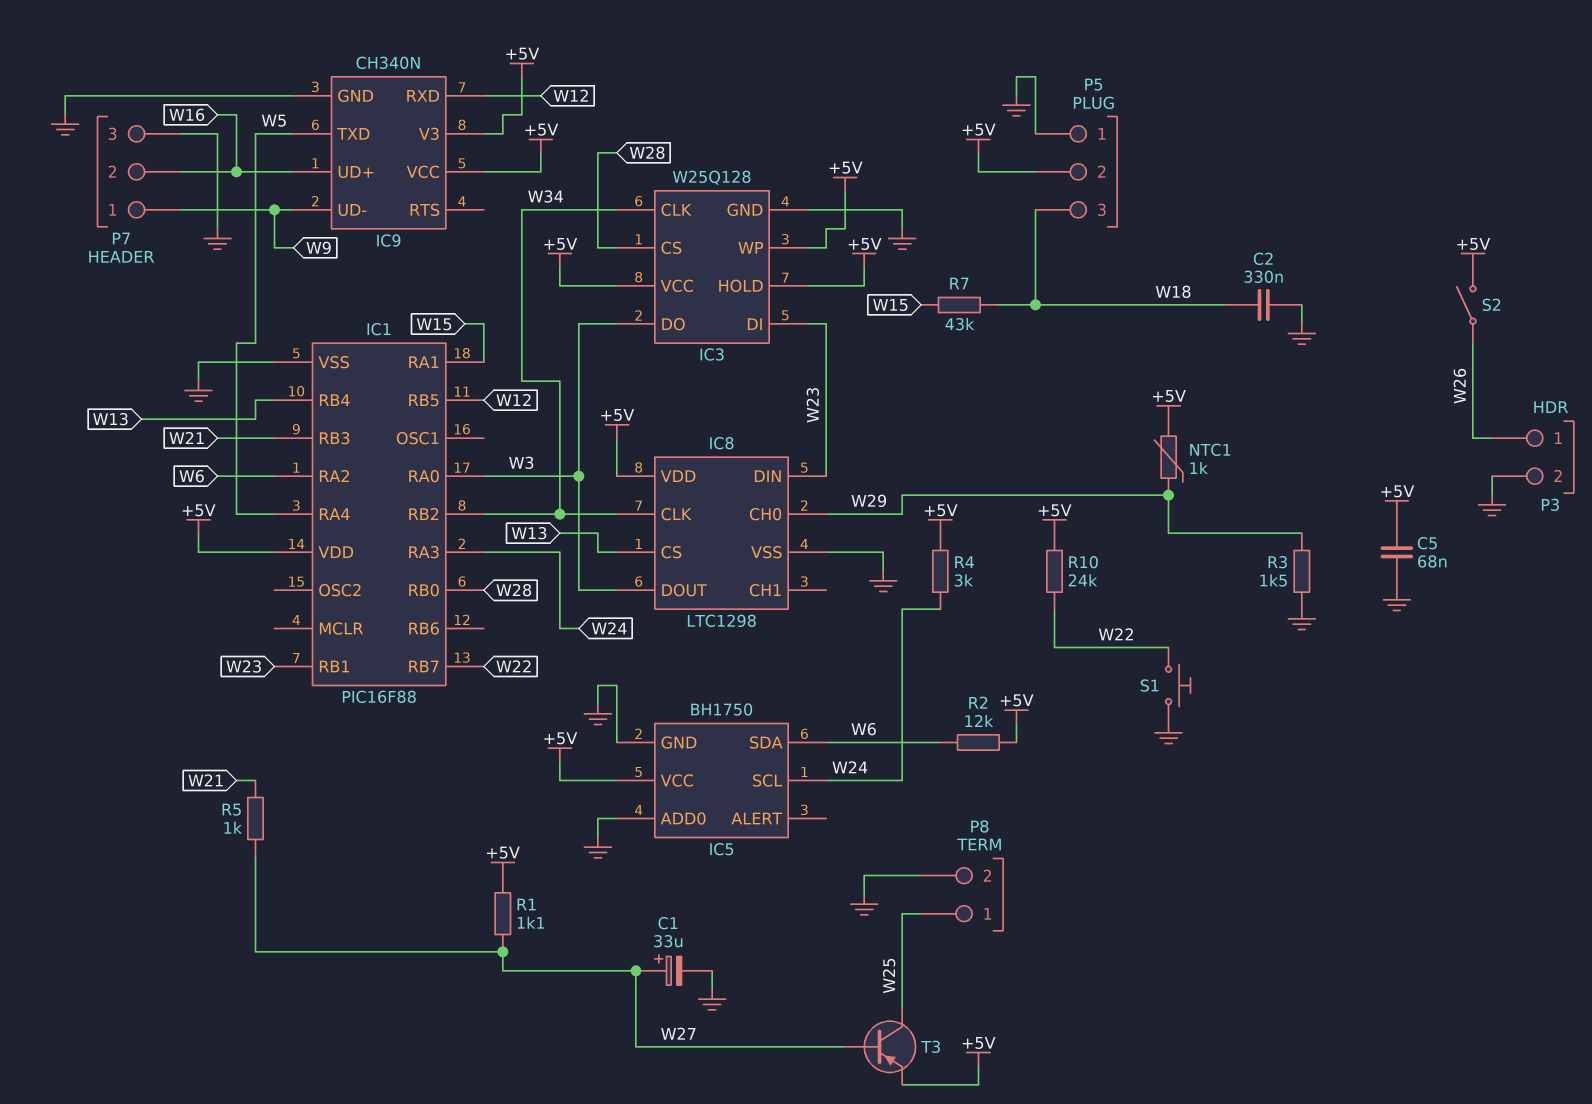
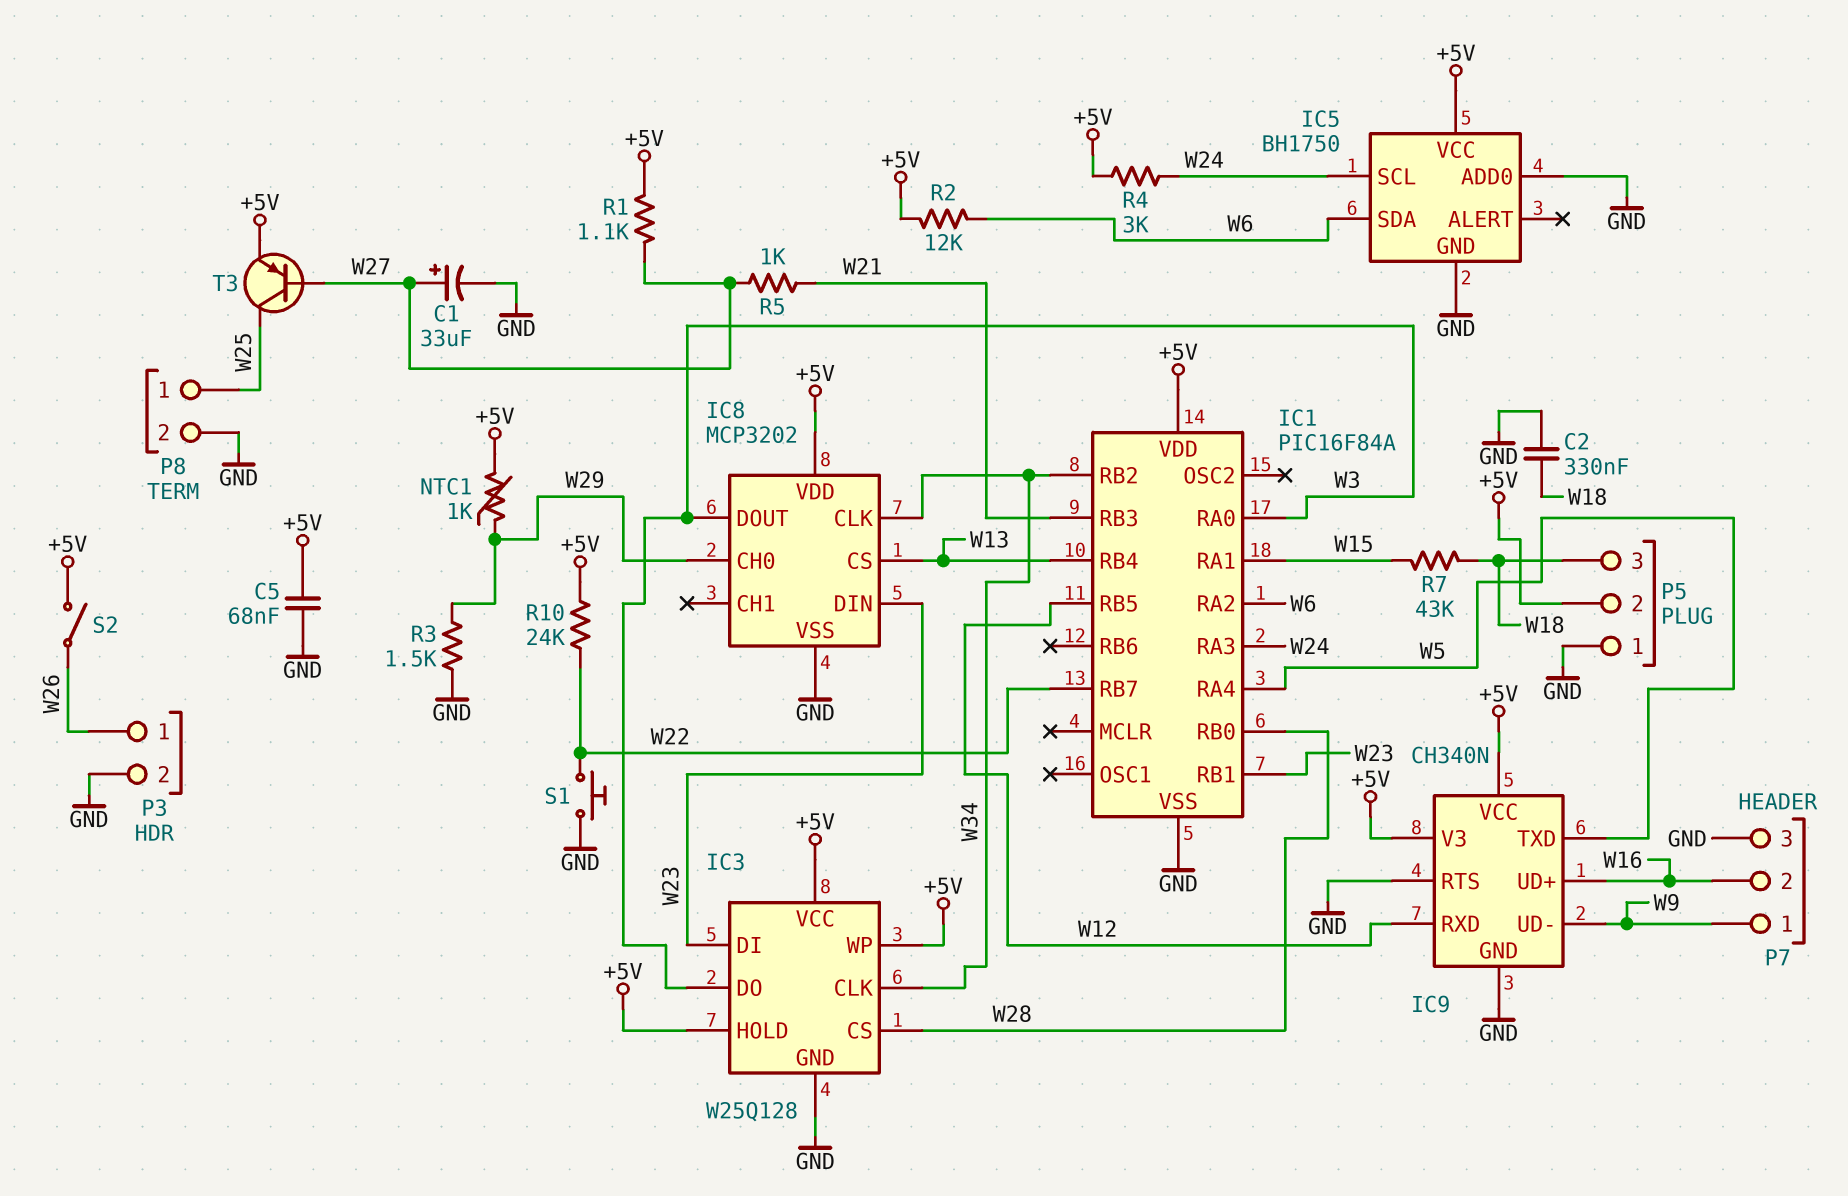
IC1: PIC16F88 -> PIC16F84A
IC8: LTC1298 -> MCP3202
IC9 pin RTS: none -> GND

